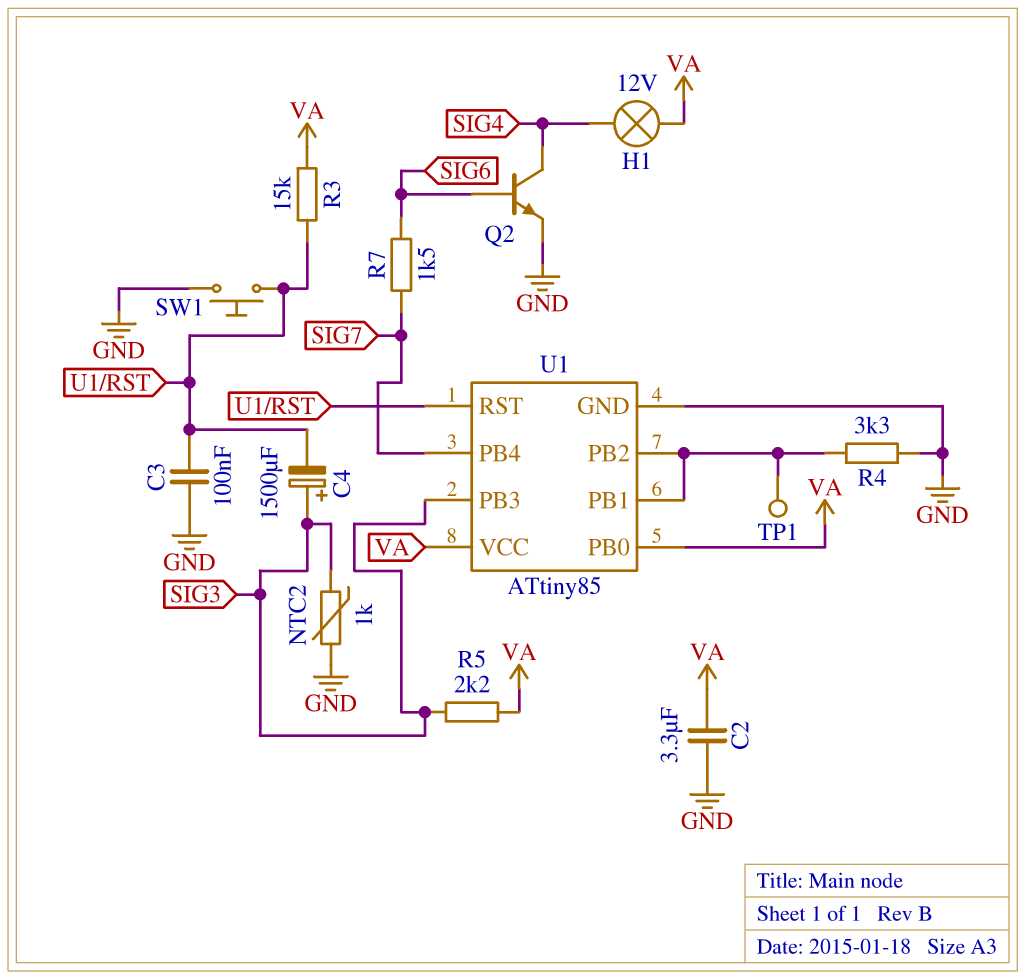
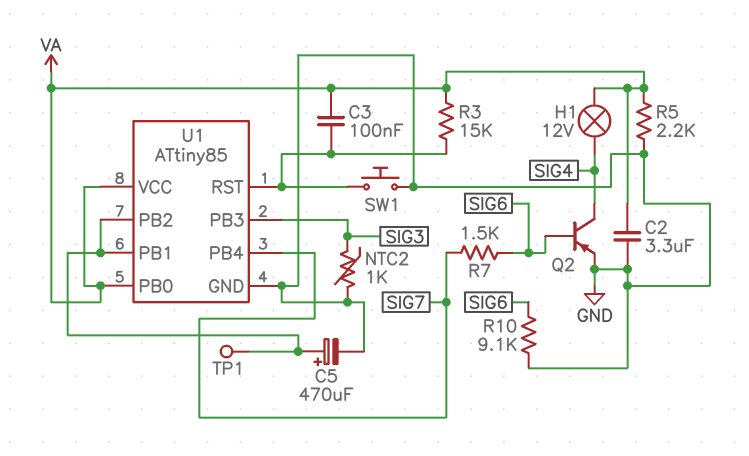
C3: 100nF (GND, U1/RST) -> 100nF (U1/RST, VA)
C4: 1500uF (plus SIG3, minus U1/RST) -> none
C5: none -> 470uF (plus U1/PB1, minus GND)
Q2: NPN (B SIG6, C SIG4, E GND) -> PNP (B SIG6, C SIG4, E GND)
R4: 3.3k (GND, U1/PB1) -> none
R5: 2.2k (SIG3, VA) -> 2.2k (GND, VA)
R10: none -> 9.1k (GND, SIG6)

